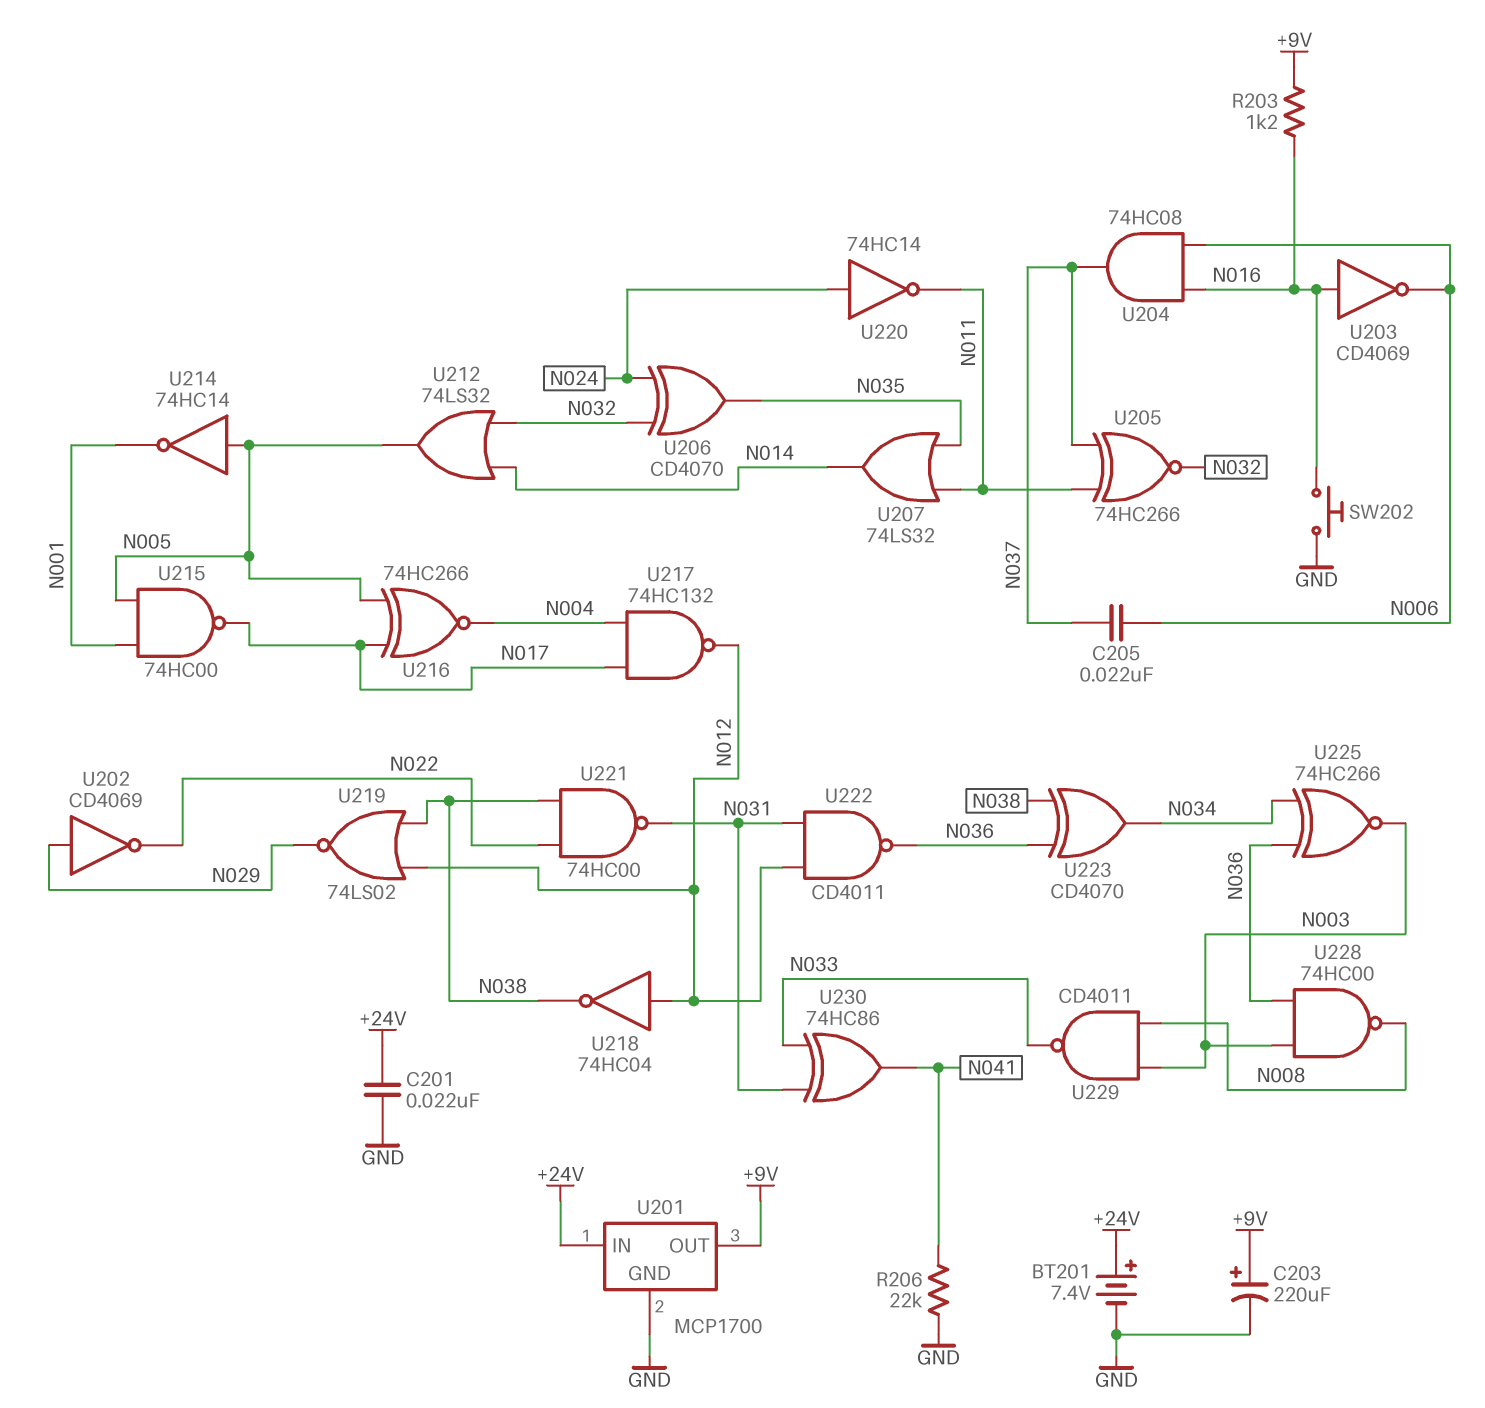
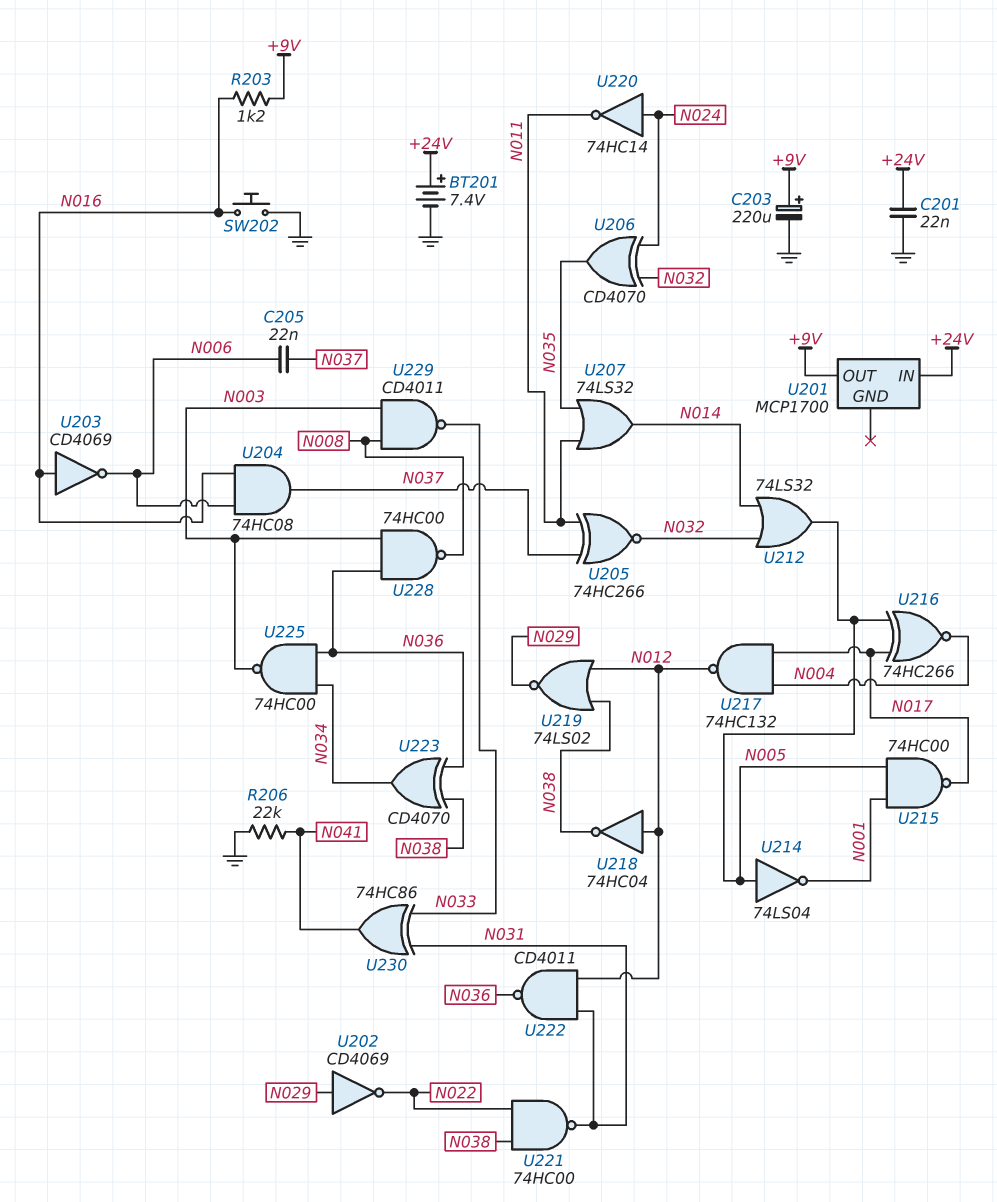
U201 pin GND: GND -> none
U214: NOT 74HC14 (in N005, out N001) -> NOT 74LS04 (in N005, out N001)
U225: XNOR 74HC266 (in N034, in N036, out N003) -> NAND 74HC00 (in N034, in N036, out N003)

